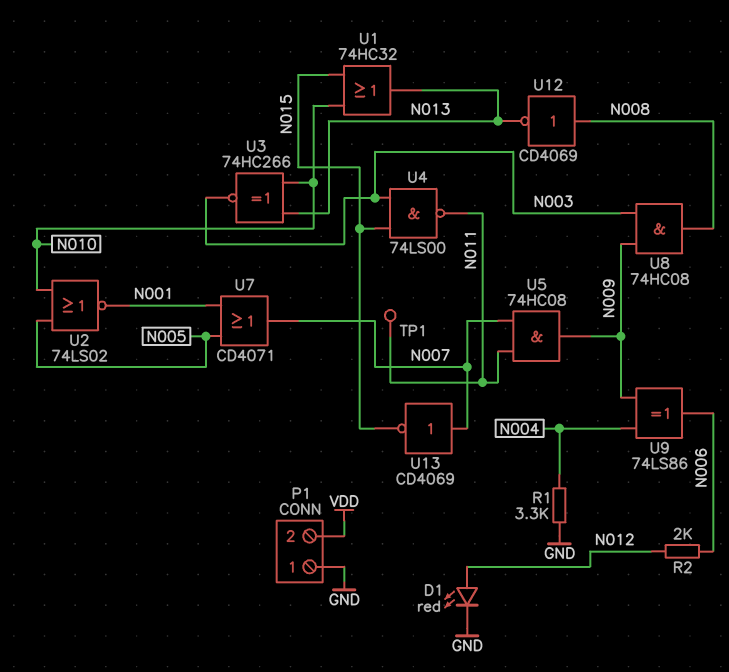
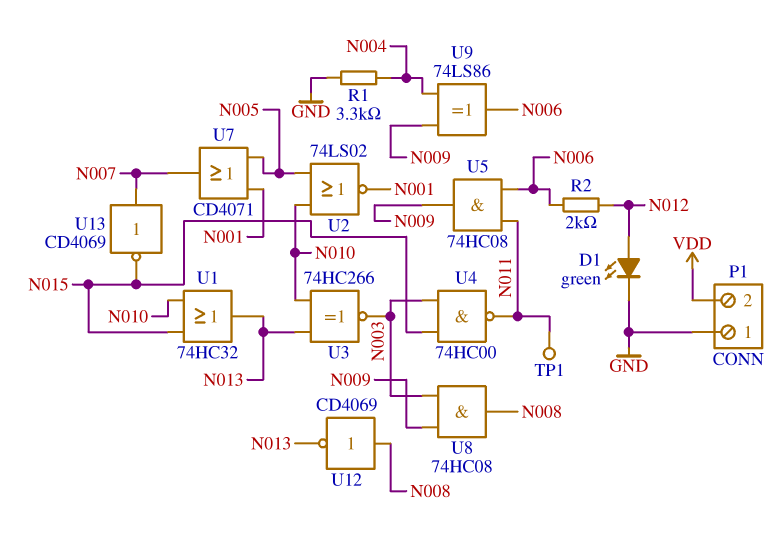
D1: LED red (A N012, K GND) -> LED green (A N012, K GND)
U4: NAND 74LS00 (in N003, in N015, out N011) -> NAND 74HC00 (in N003, in N015, out N011)
U5: AND 74HC08 (in N007, in N011, out N009) -> AND 74HC08 (in N006, in N011, out N009)

